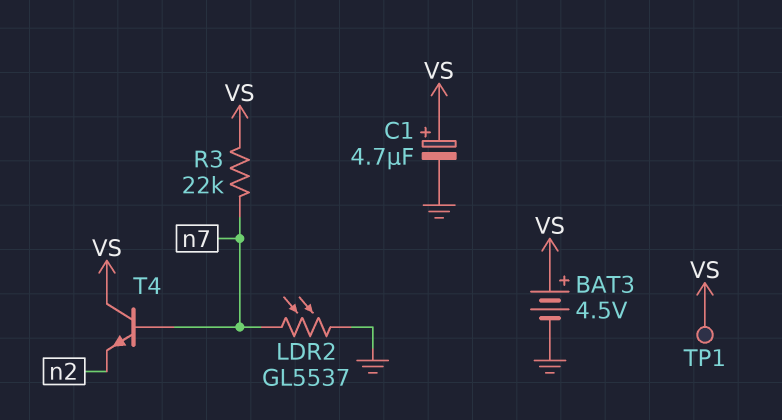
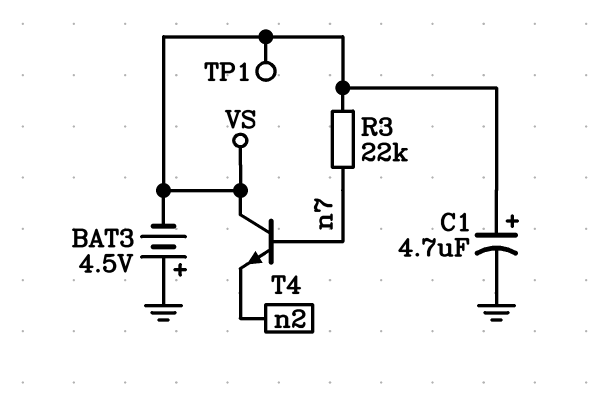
BAT3: 4.5V (plus VS, minus GND) -> 4.5V (plus GND, minus VS)
LDR2: GL5537 (GND, n7) -> none

